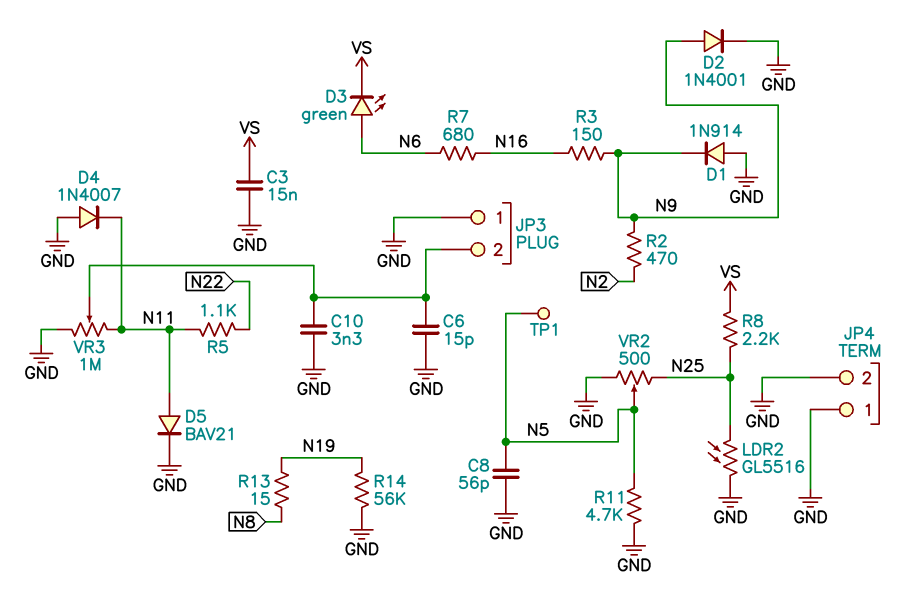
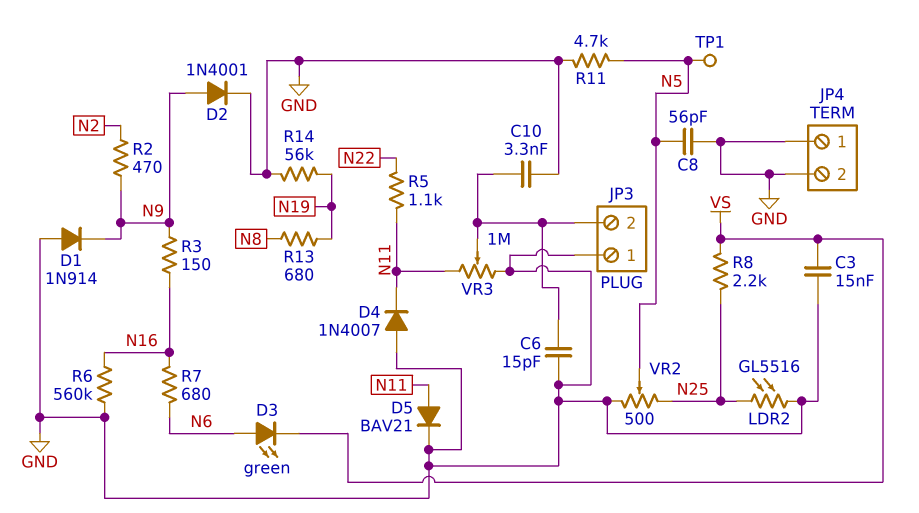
R6: none -> 560k (GND, N16)
R13: 15 (N8, N19) -> 680 (N8, N19)

